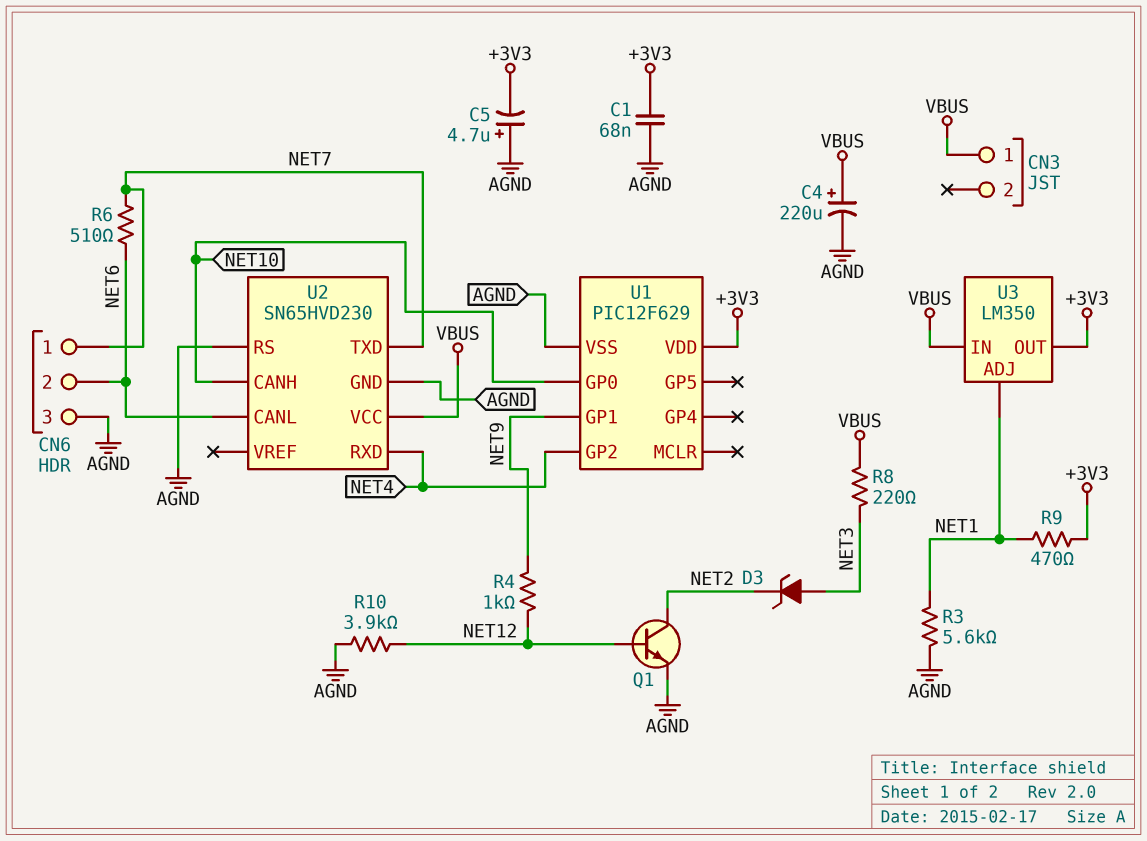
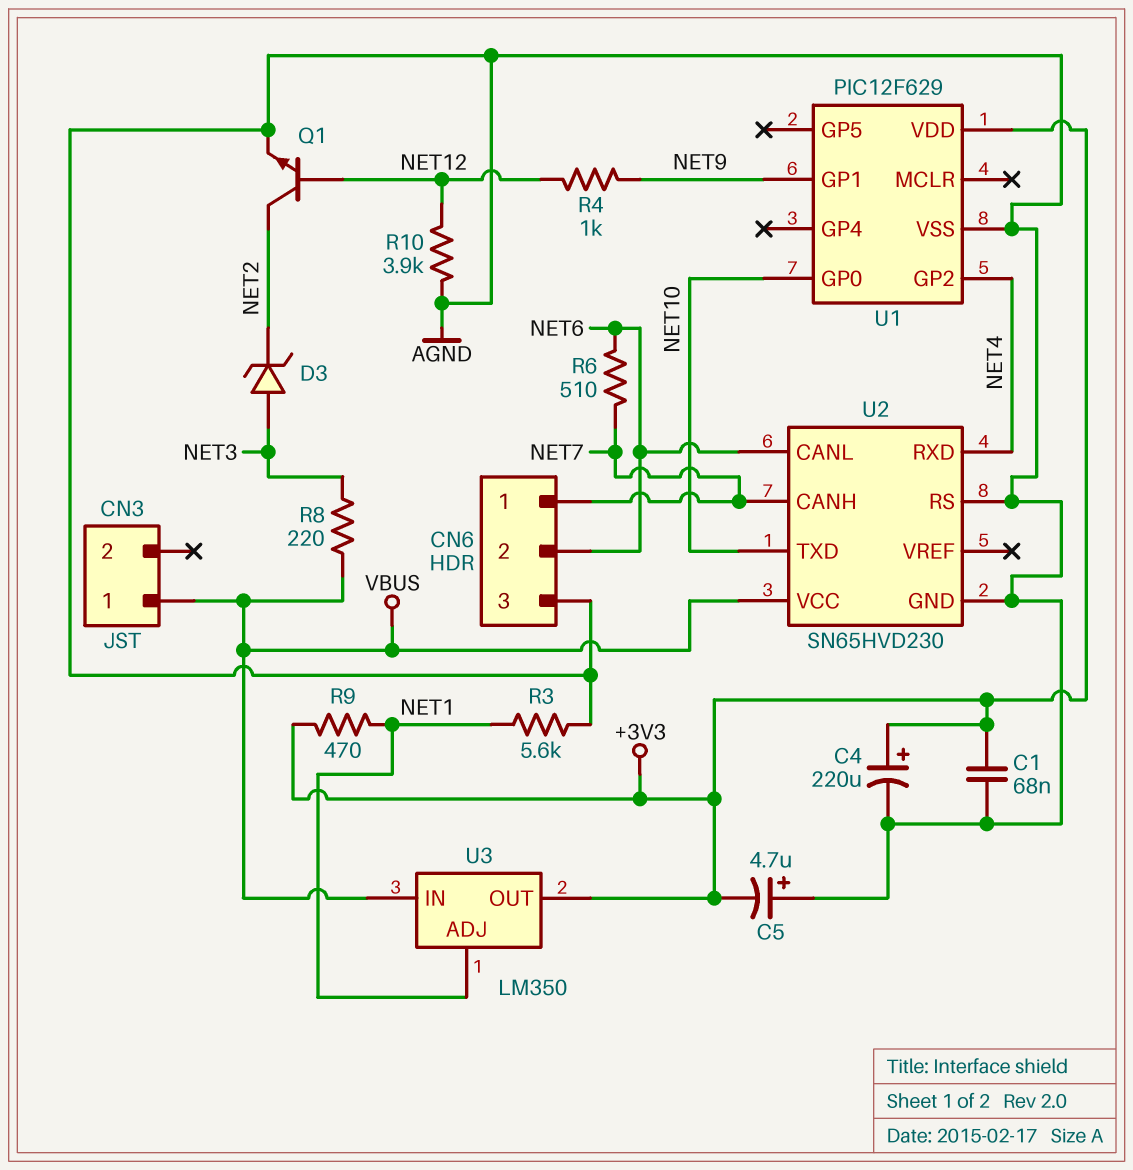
C4: 220uF (plus VBUS, minus AGND) -> 220uF (plus +3V3, minus AGND)
U2 pin CANH: NET10 -> NET7
U2 pin TXD: NET7 -> NET10

